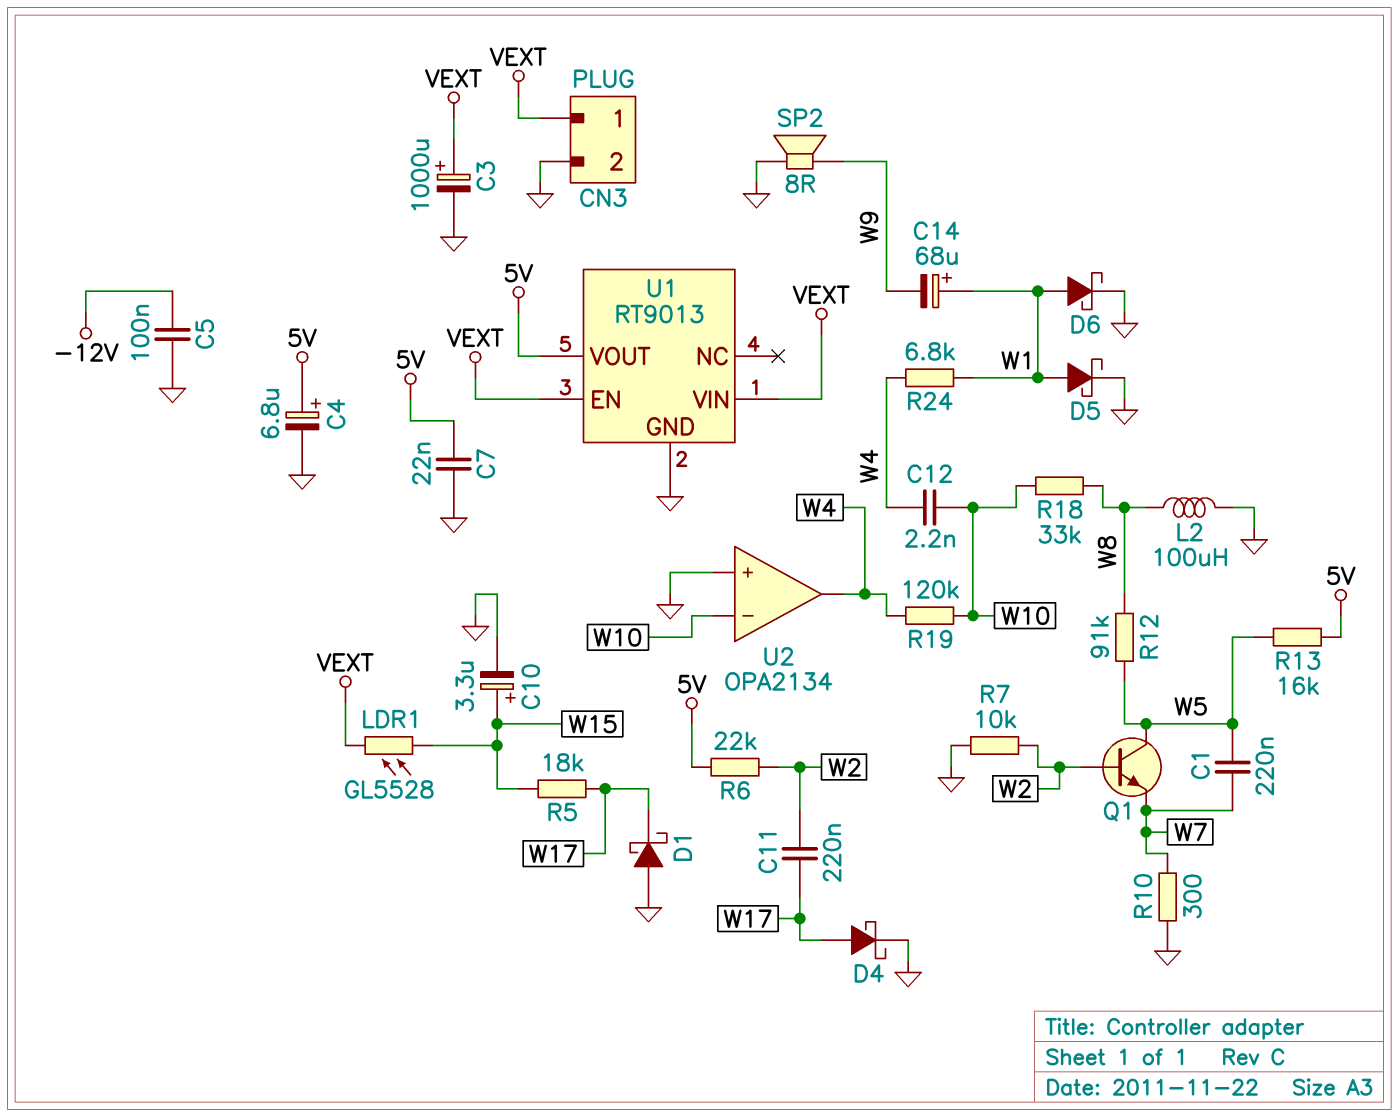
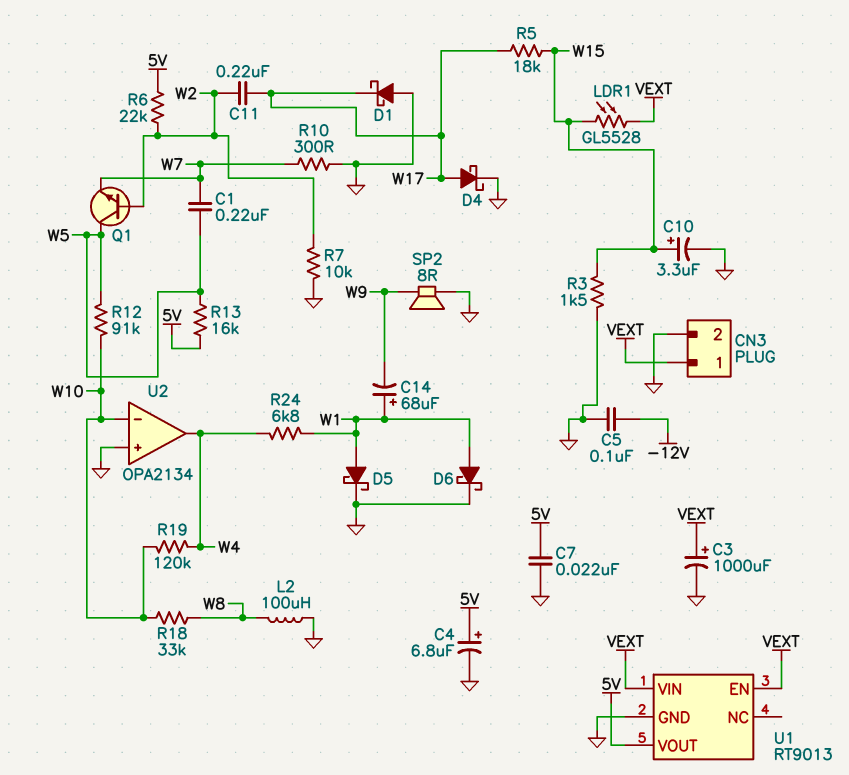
C12: 2.2nF (W4, W10) -> none
R3: none -> 1.5k (GND, W15)
R12: 91k (W5, W8) -> 91k (W5, W10)

